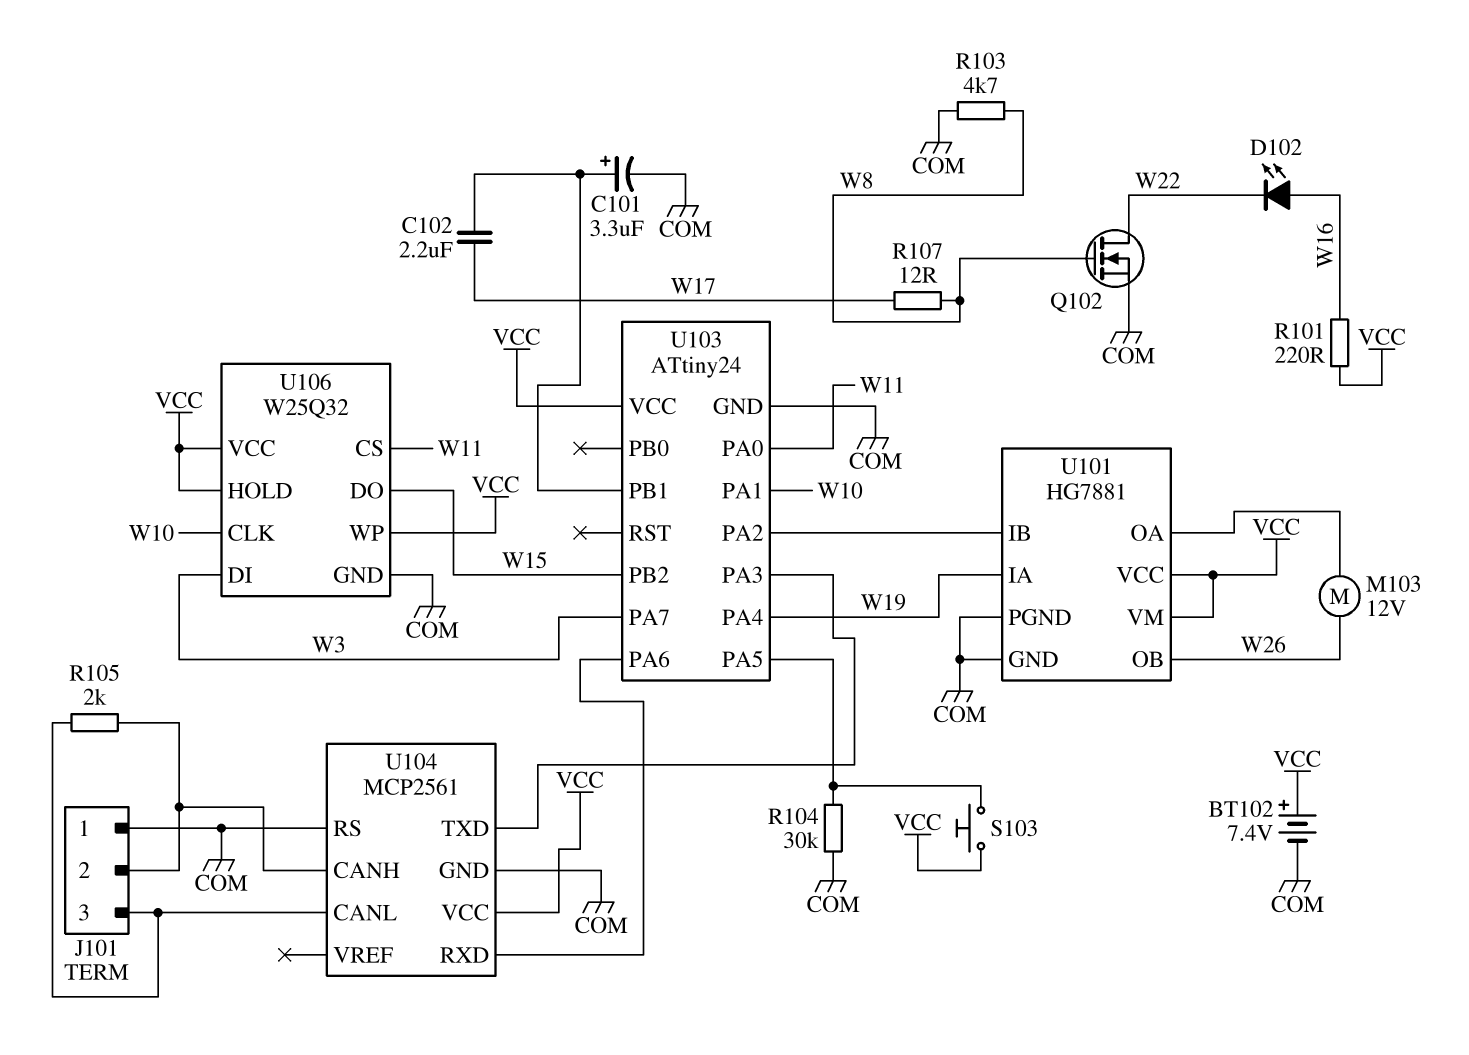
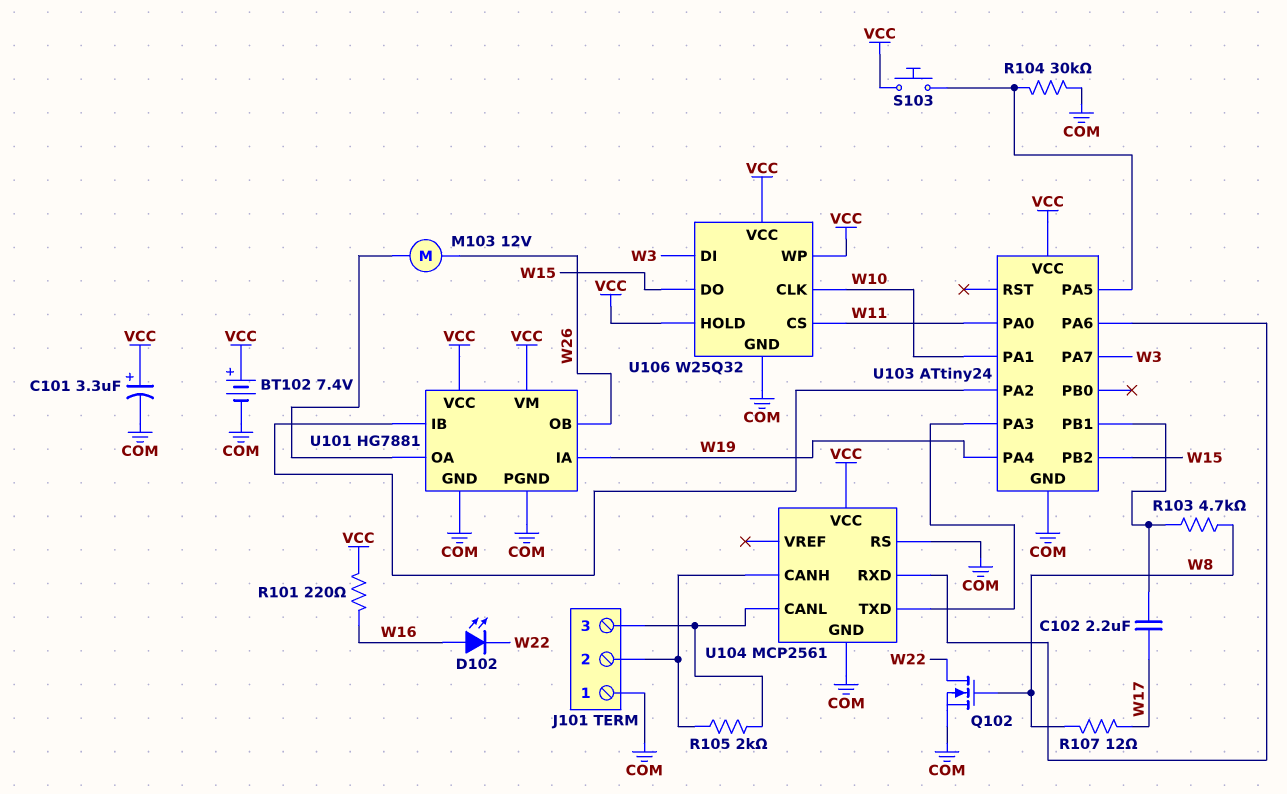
C101: 3.3uF (plus U103/PB1, minus COM) -> 3.3uF (plus VCC, minus COM)
R103: 4.7k (COM, W8) -> 4.7k (U103/PB1, W8)

